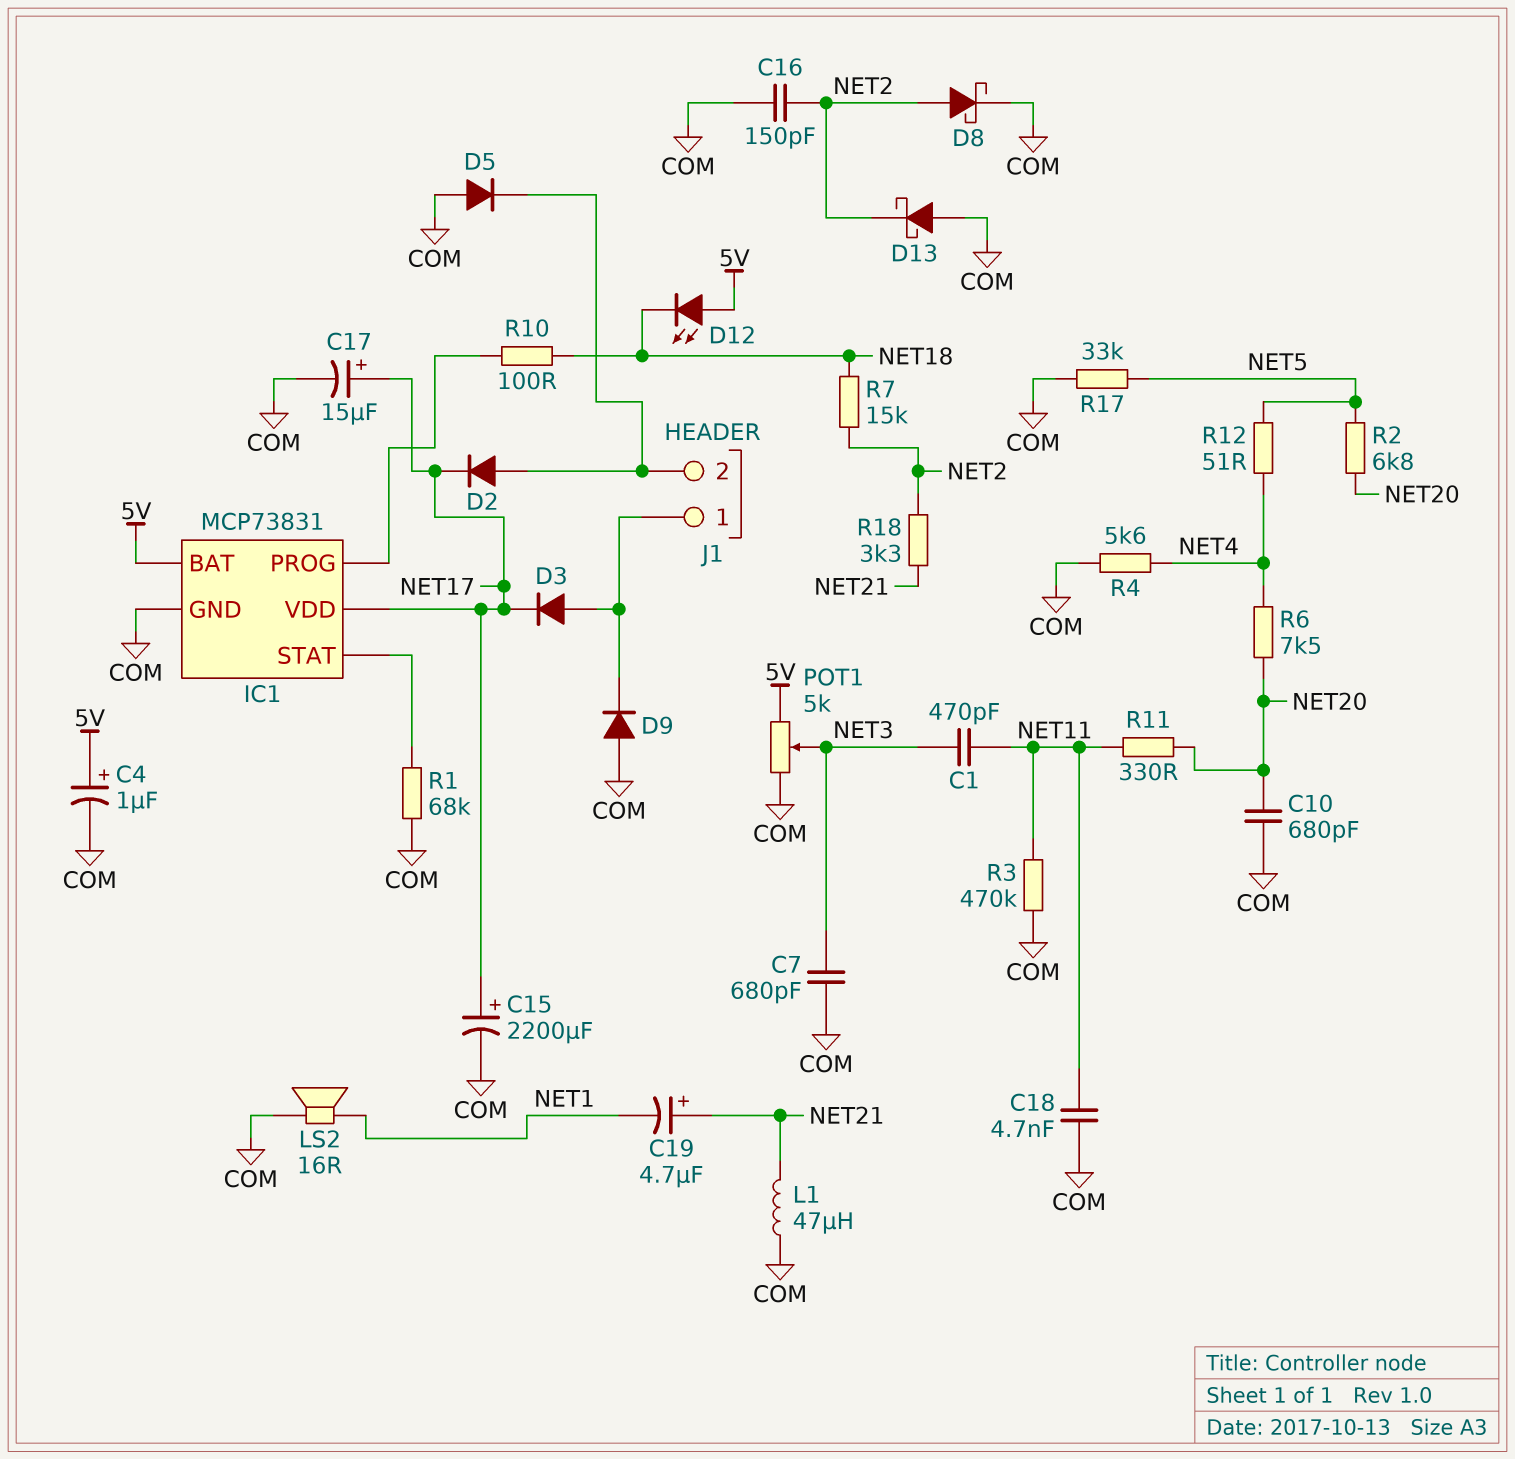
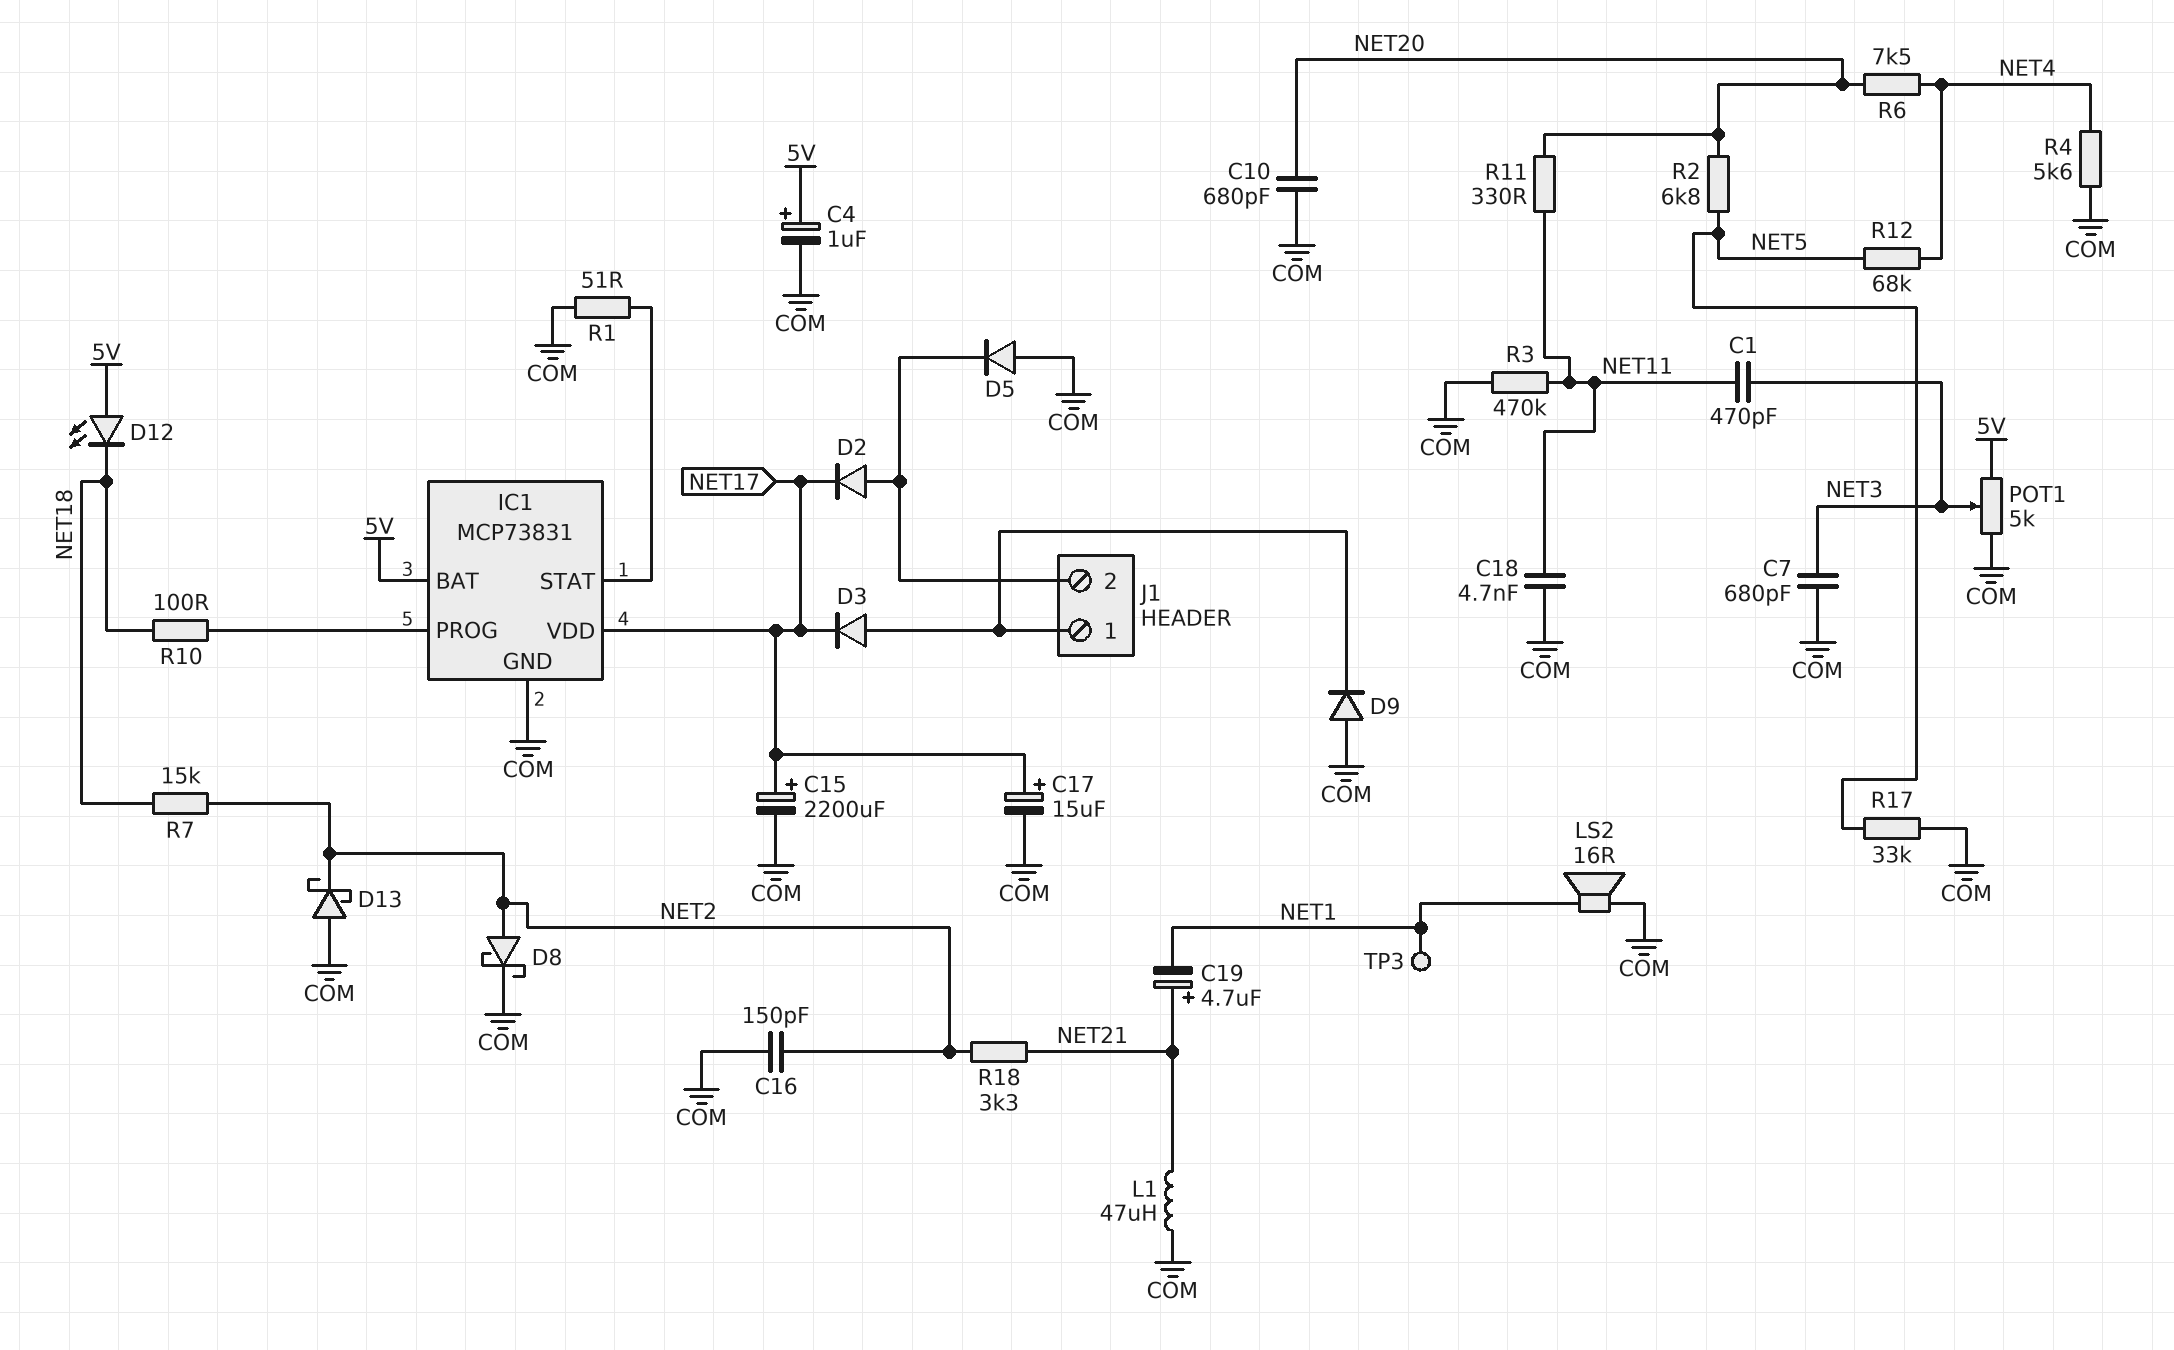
R1: 68k (COM, IC1/STAT) -> 51 (COM, IC1/STAT)
R12: 51 (NET4, NET5) -> 68k (NET4, NET5)
TP3: none -> test point (NET1)

